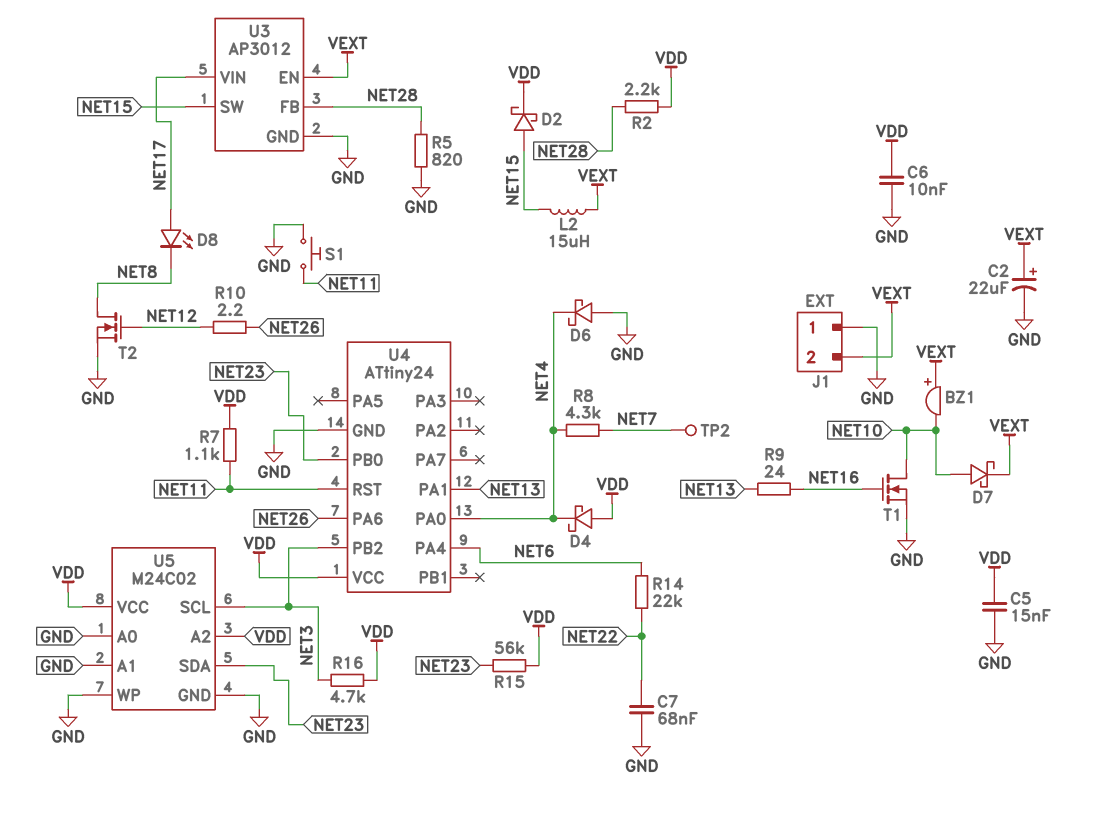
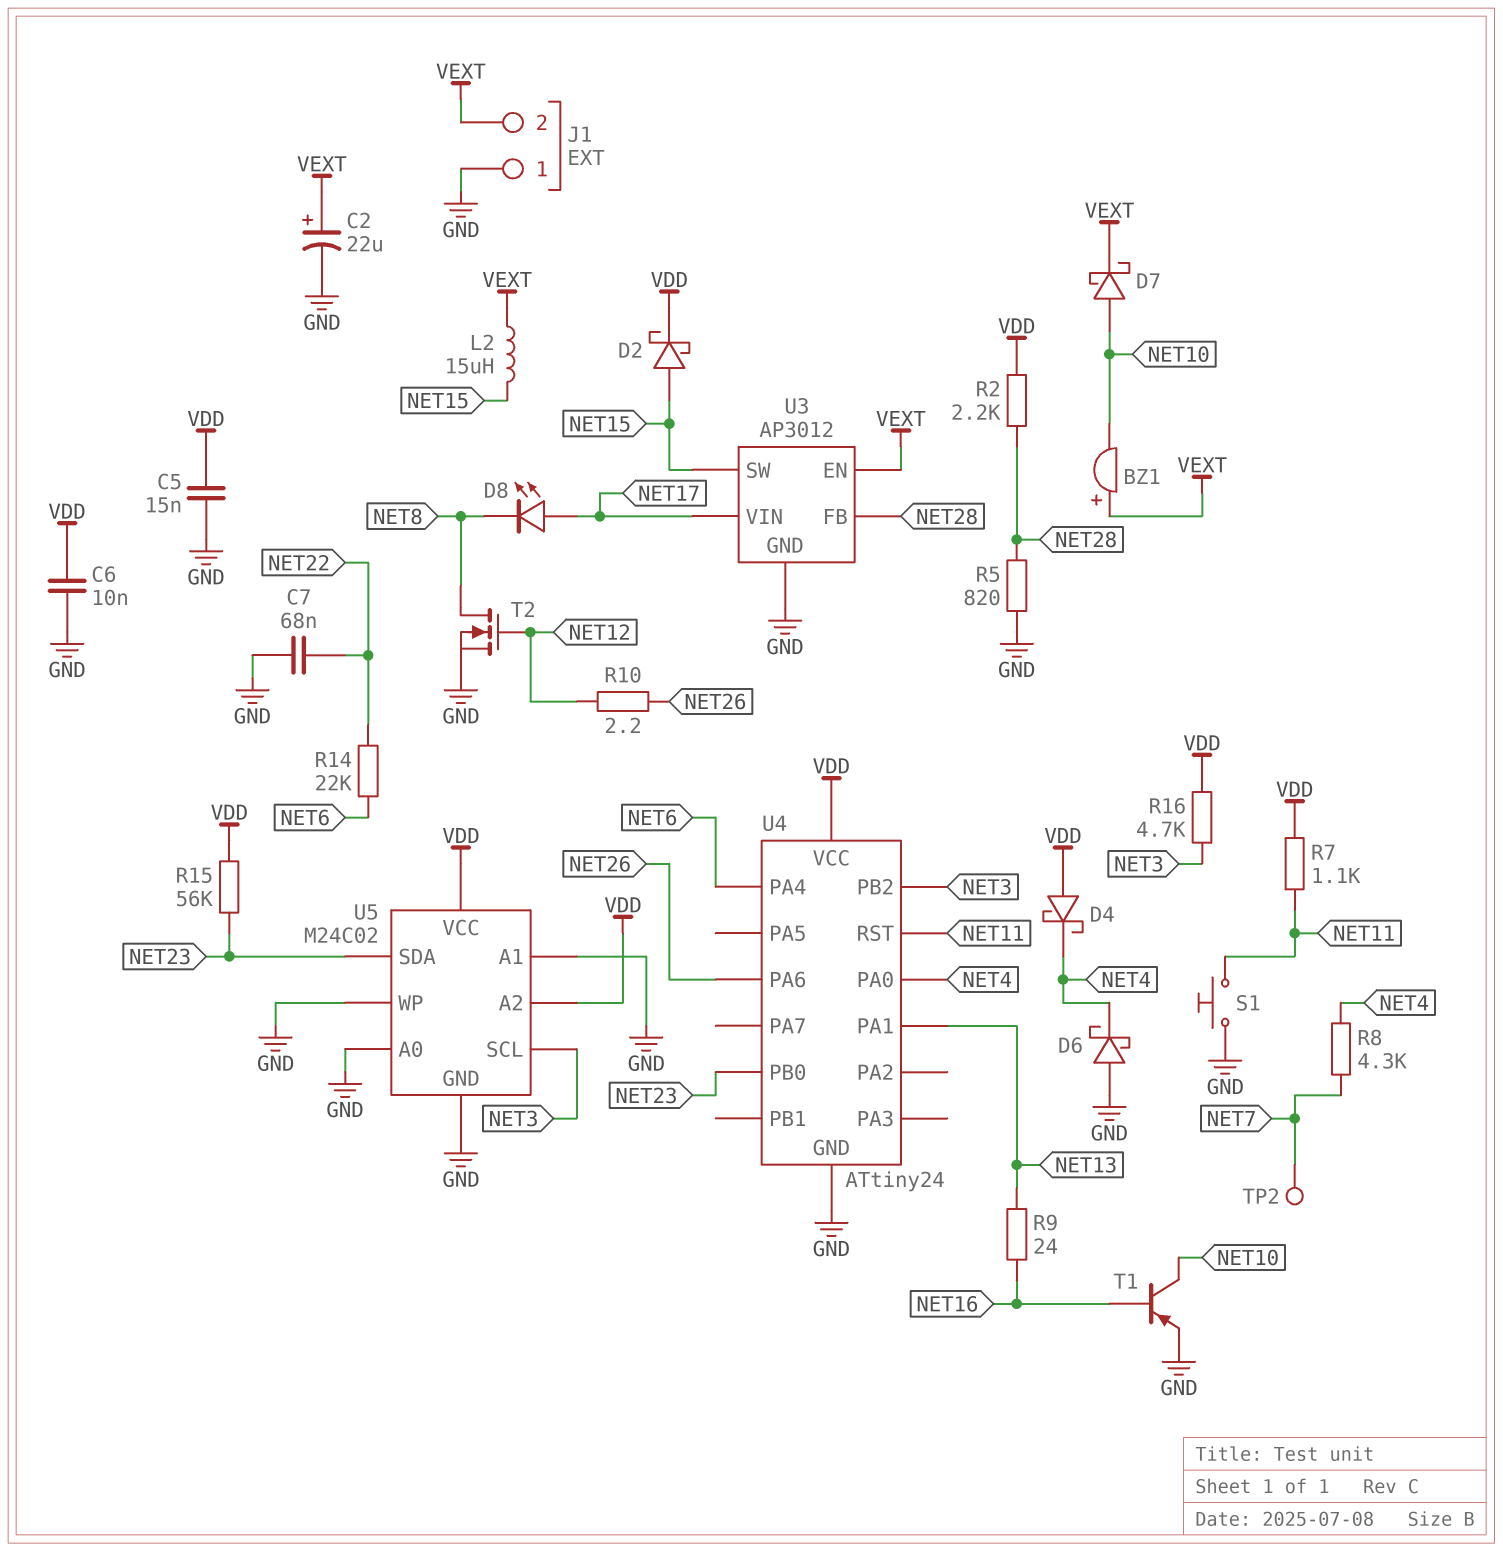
T1: NMOS (G NET16, D NET10, S GND) -> PNP (B NET16, C NET10, E GND)

